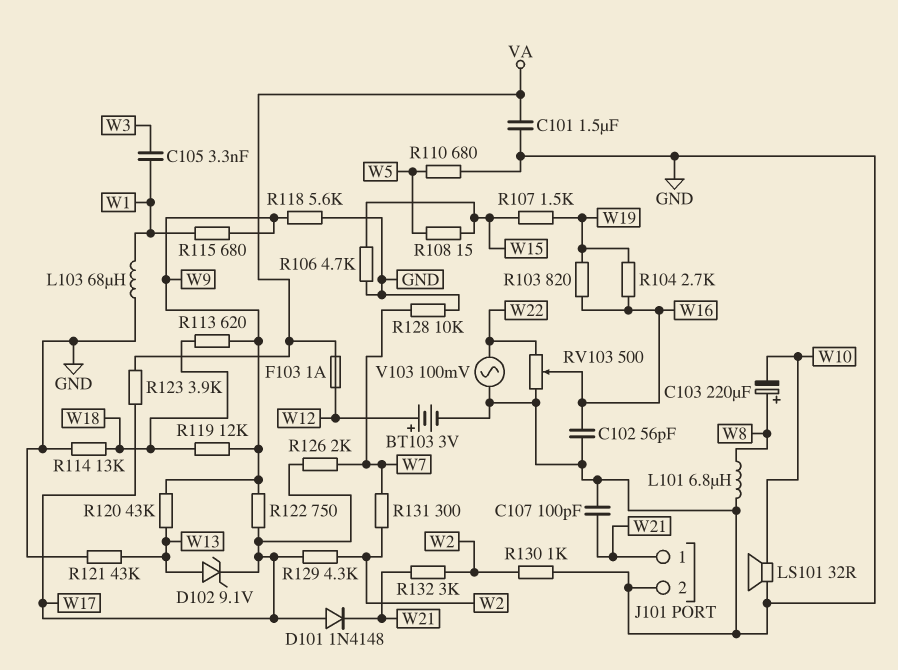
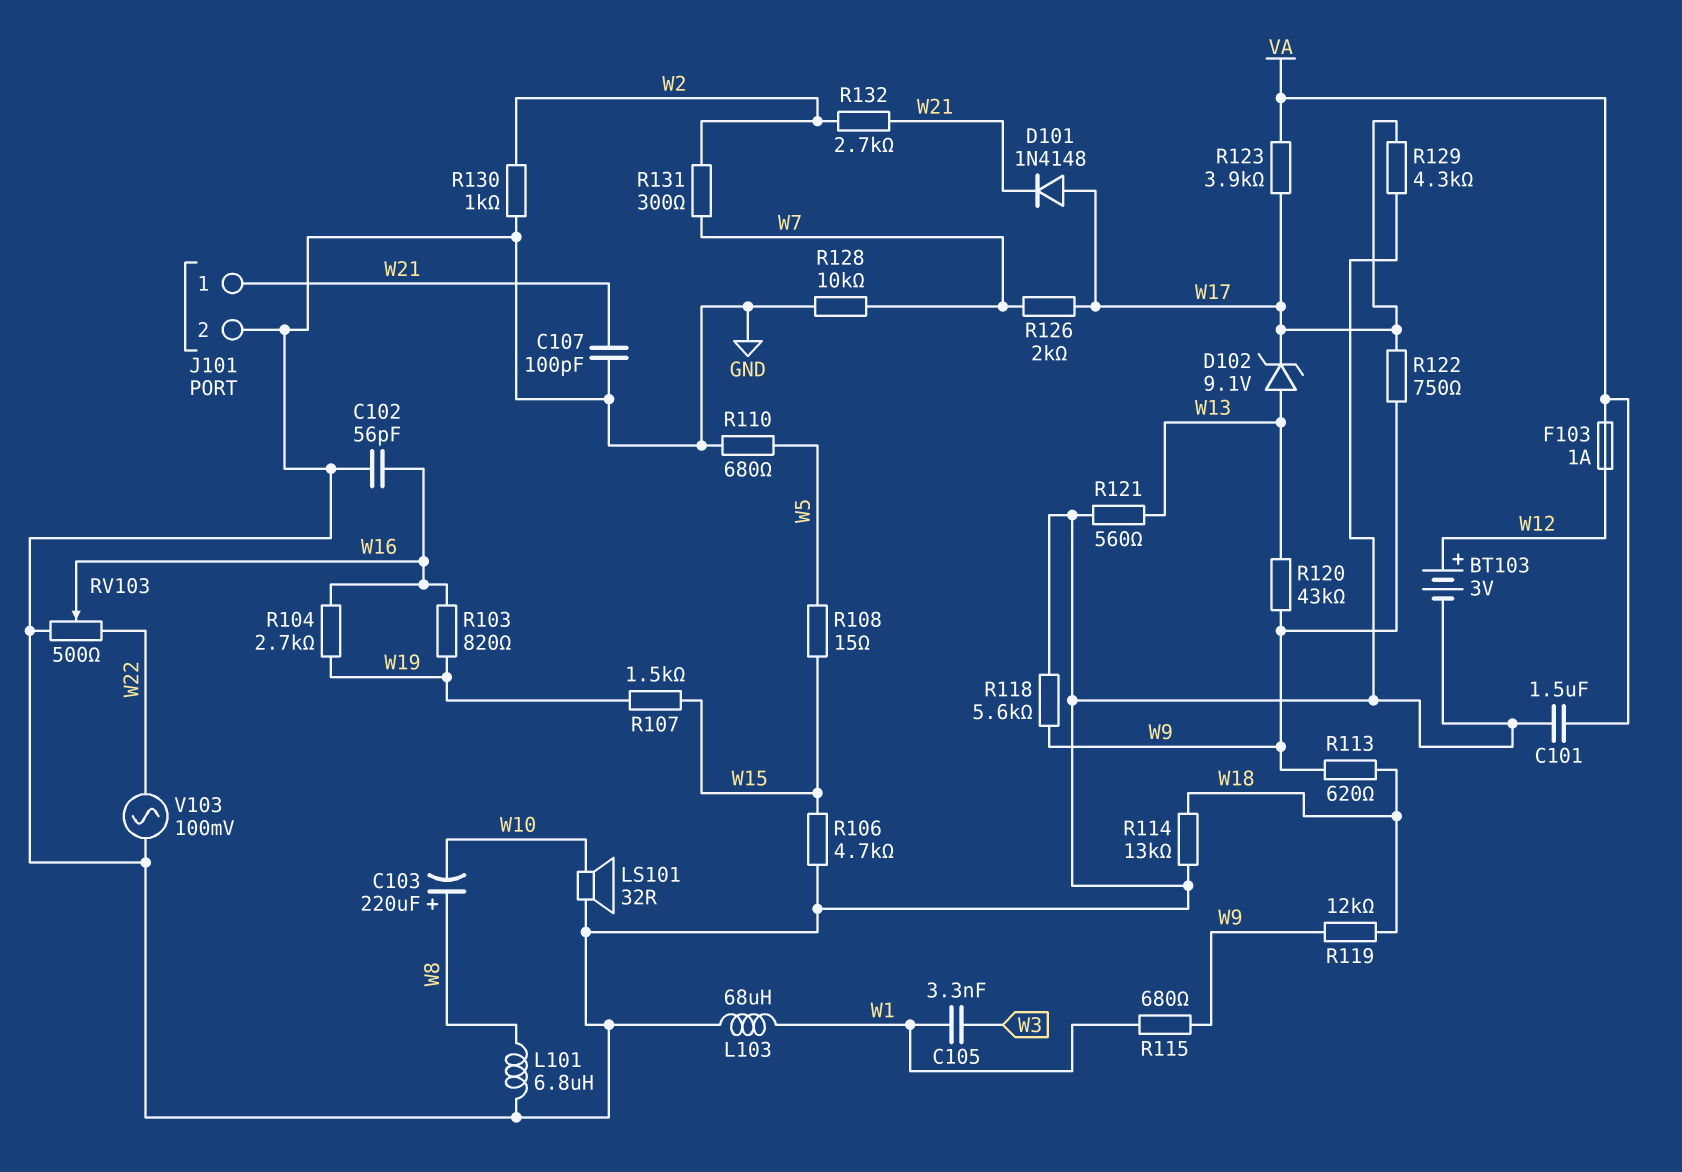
R121: 43k (GND, W13) -> 560 (GND, W13)
R129: 4.3k (W2, W17) -> 4.3k (GND, W17)
R132: 3k (W2, W21) -> 2.7k (W2, W21)

